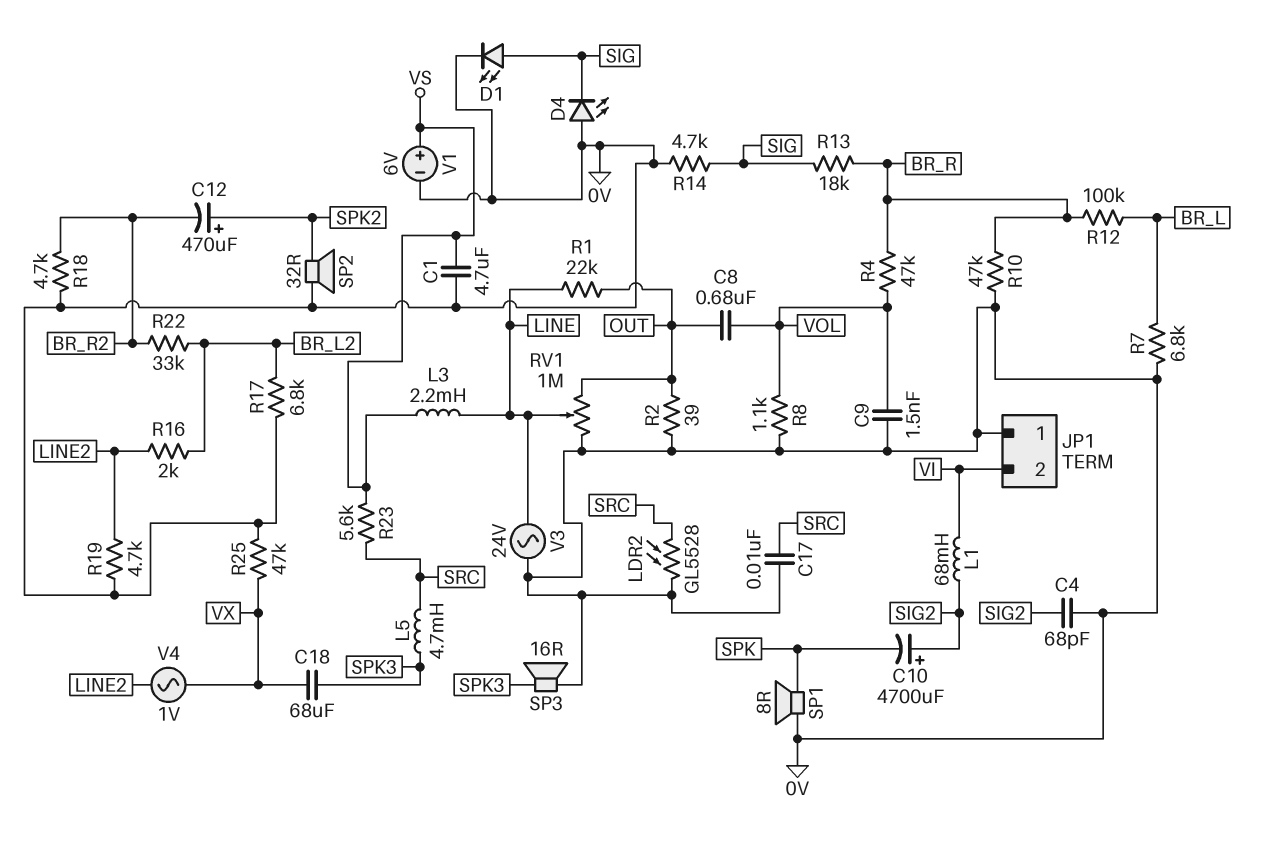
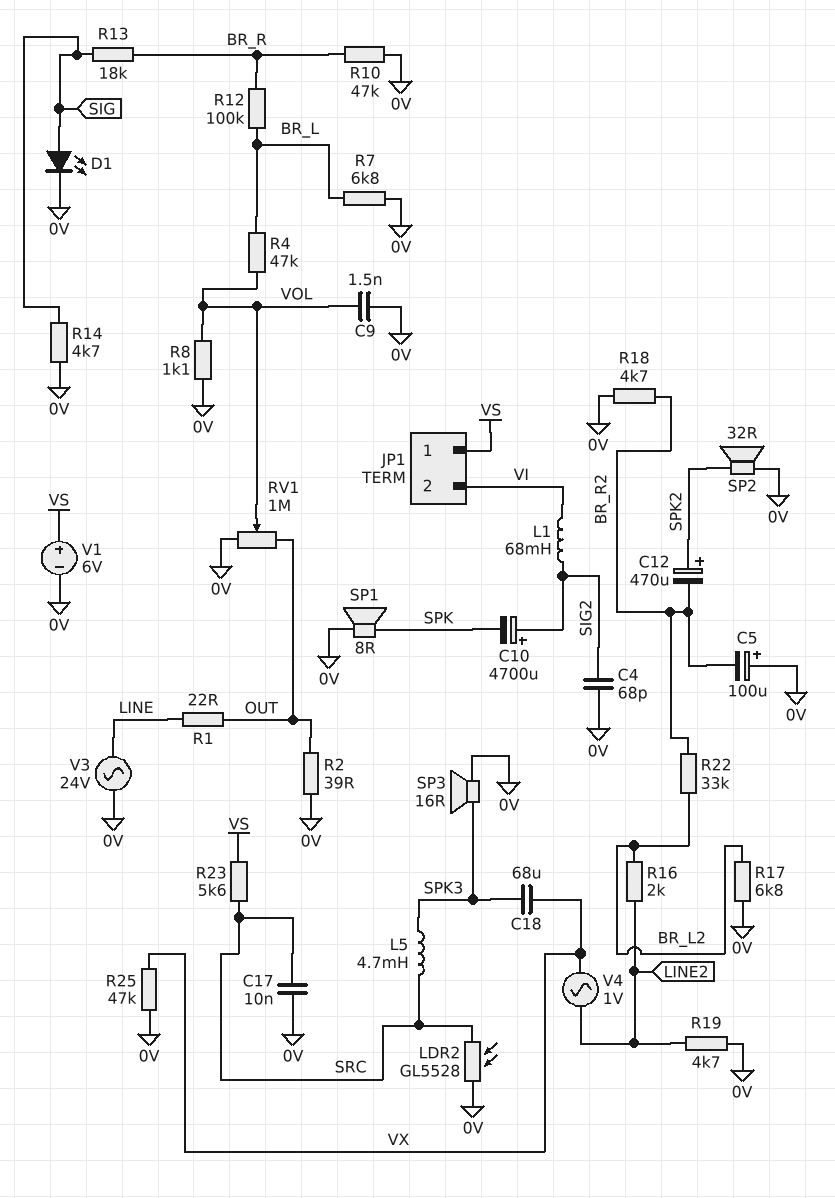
C1: 4.7uF (0V, VS) -> none
C5: none -> 100uF (plus 0V, minus BR_R2)
C8: 680nF (OUT, VOL) -> none
D4: LED (A 0V, K SIG) -> none
JP1 pin 1: 0V -> VS
L3: 2.2mH (LINE, VS) -> none
R1: 22k (LINE, OUT) -> 22 (LINE, OUT)
R4: 47k (BR_R, VOL) -> 47k (BR_L, VOL)
RV1: 1M (0V, OUT, wiper LINE) -> 1M (0V, OUT, wiper VOL)

